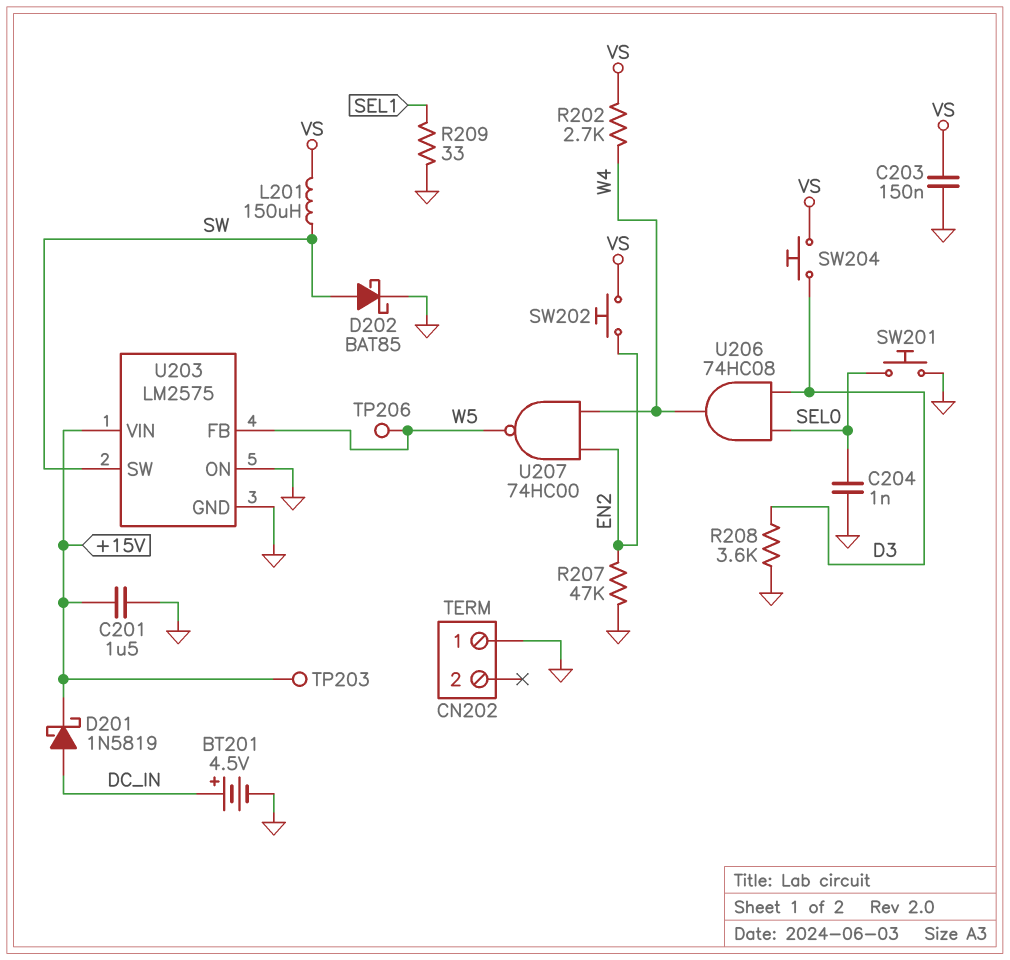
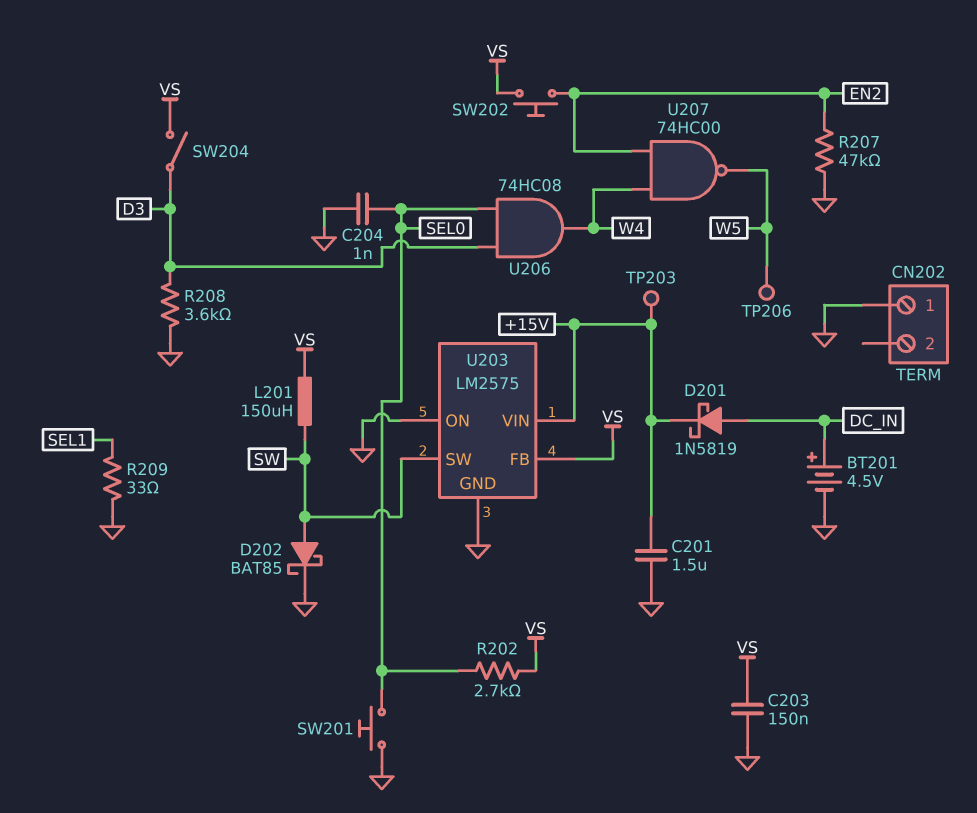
R202: 2.7k (VS, W4) -> 2.7k (SEL0, VS)
SW204: button (D3, VS) -> switch (D3, VS)
U203 pin FB: W5 -> VS

